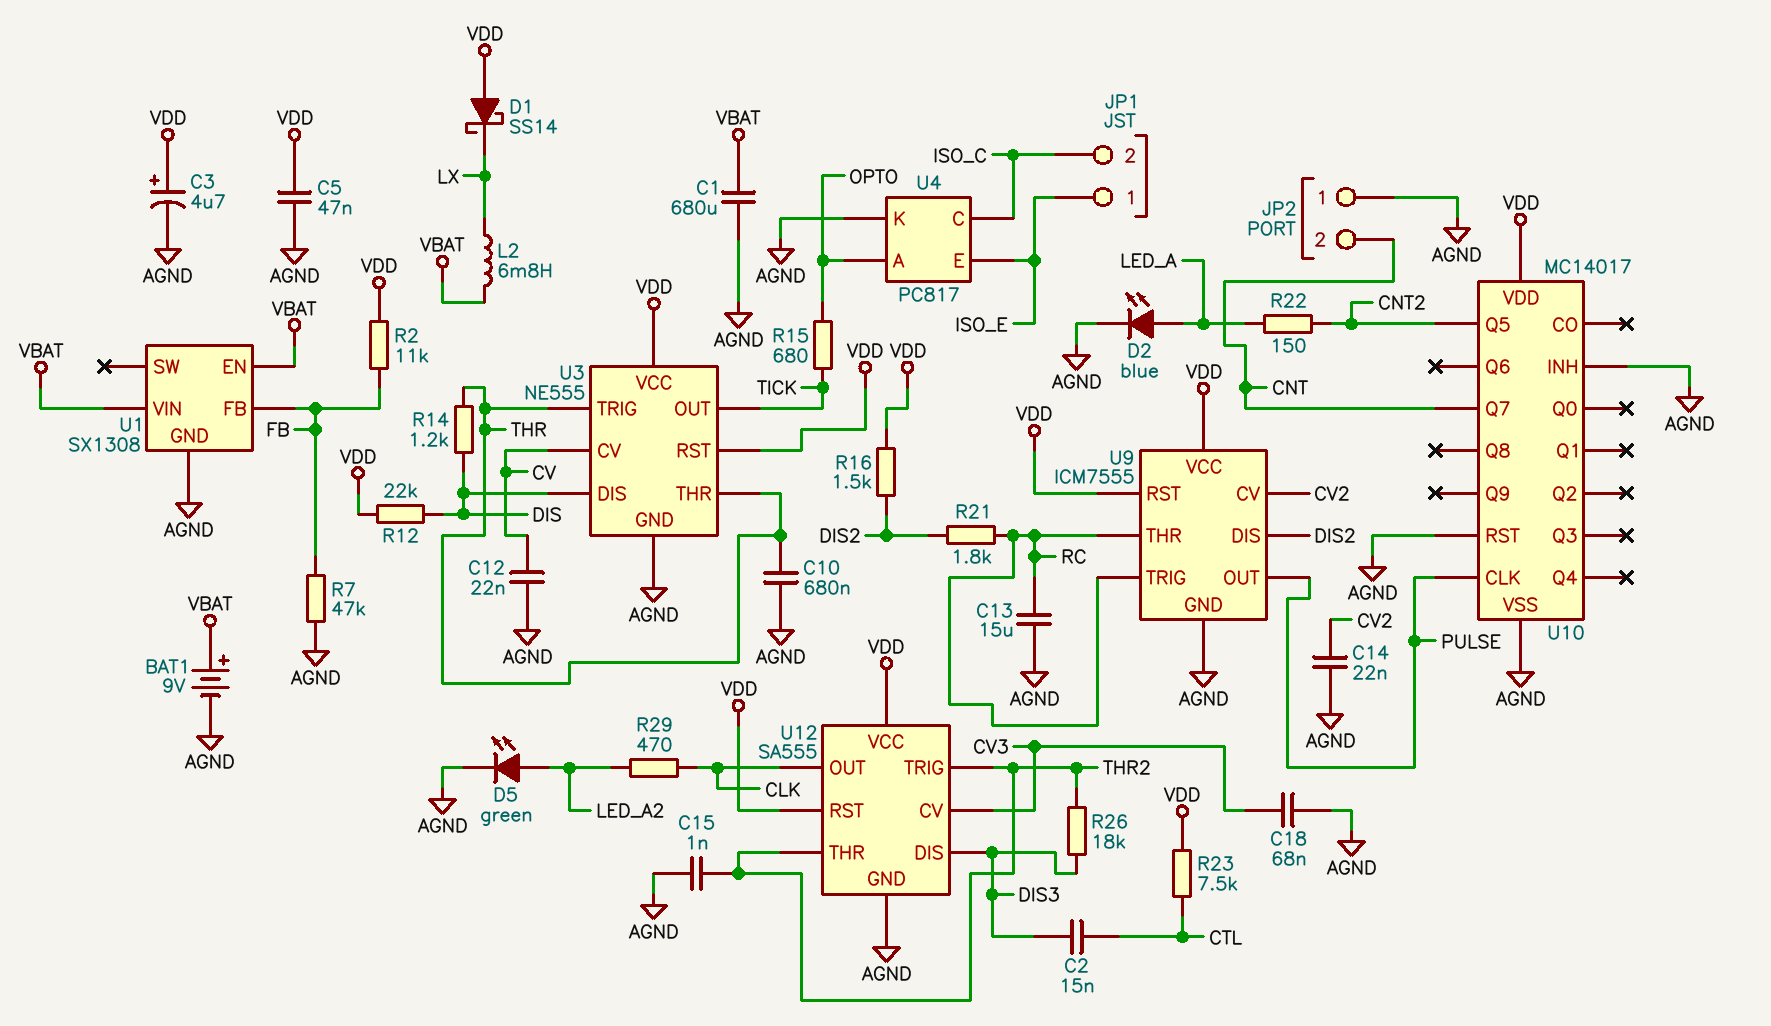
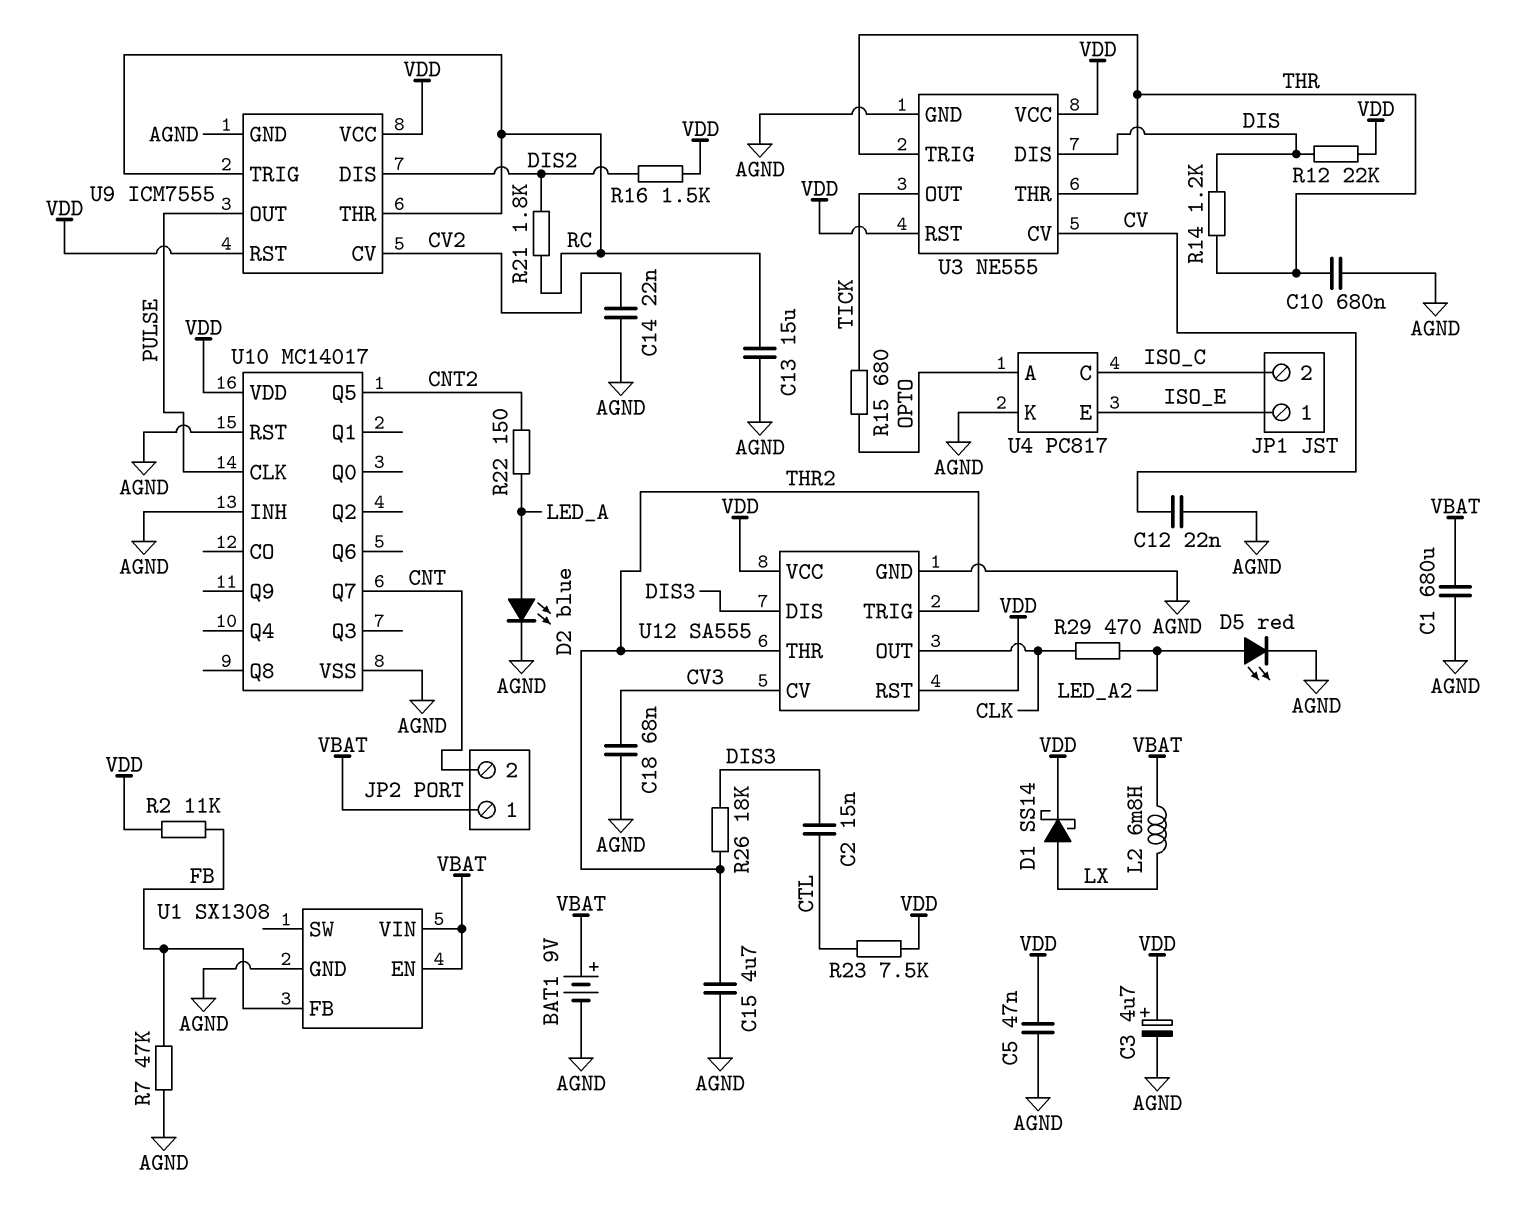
C15: 1nF (AGND, THR2) -> 4.7uF (AGND, THR2)
D1: schottky SS14 (A VDD, K LX) -> schottky SS14 (A LX, K VDD)
D5: LED green (A LED_A2, K AGND) -> LED red (A LED_A2, K AGND)
JP2 pin 1: AGND -> VBAT

